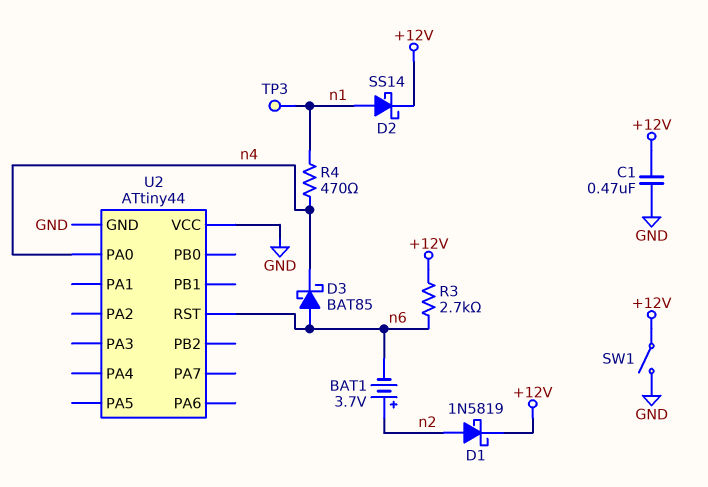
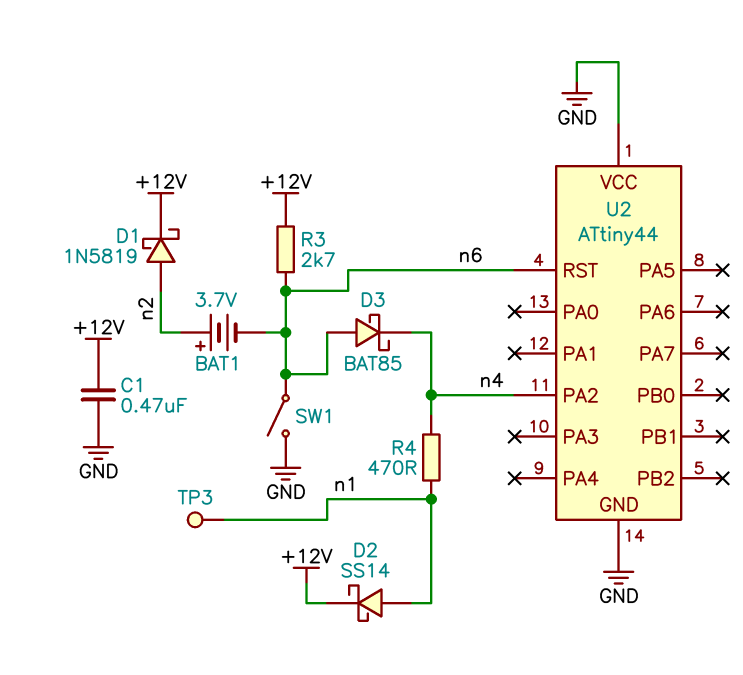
SW1: switch (+12V, GND) -> switch (GND, n6)
U2 pin PA0: n4 -> none
U2 pin PA2: none -> n4

